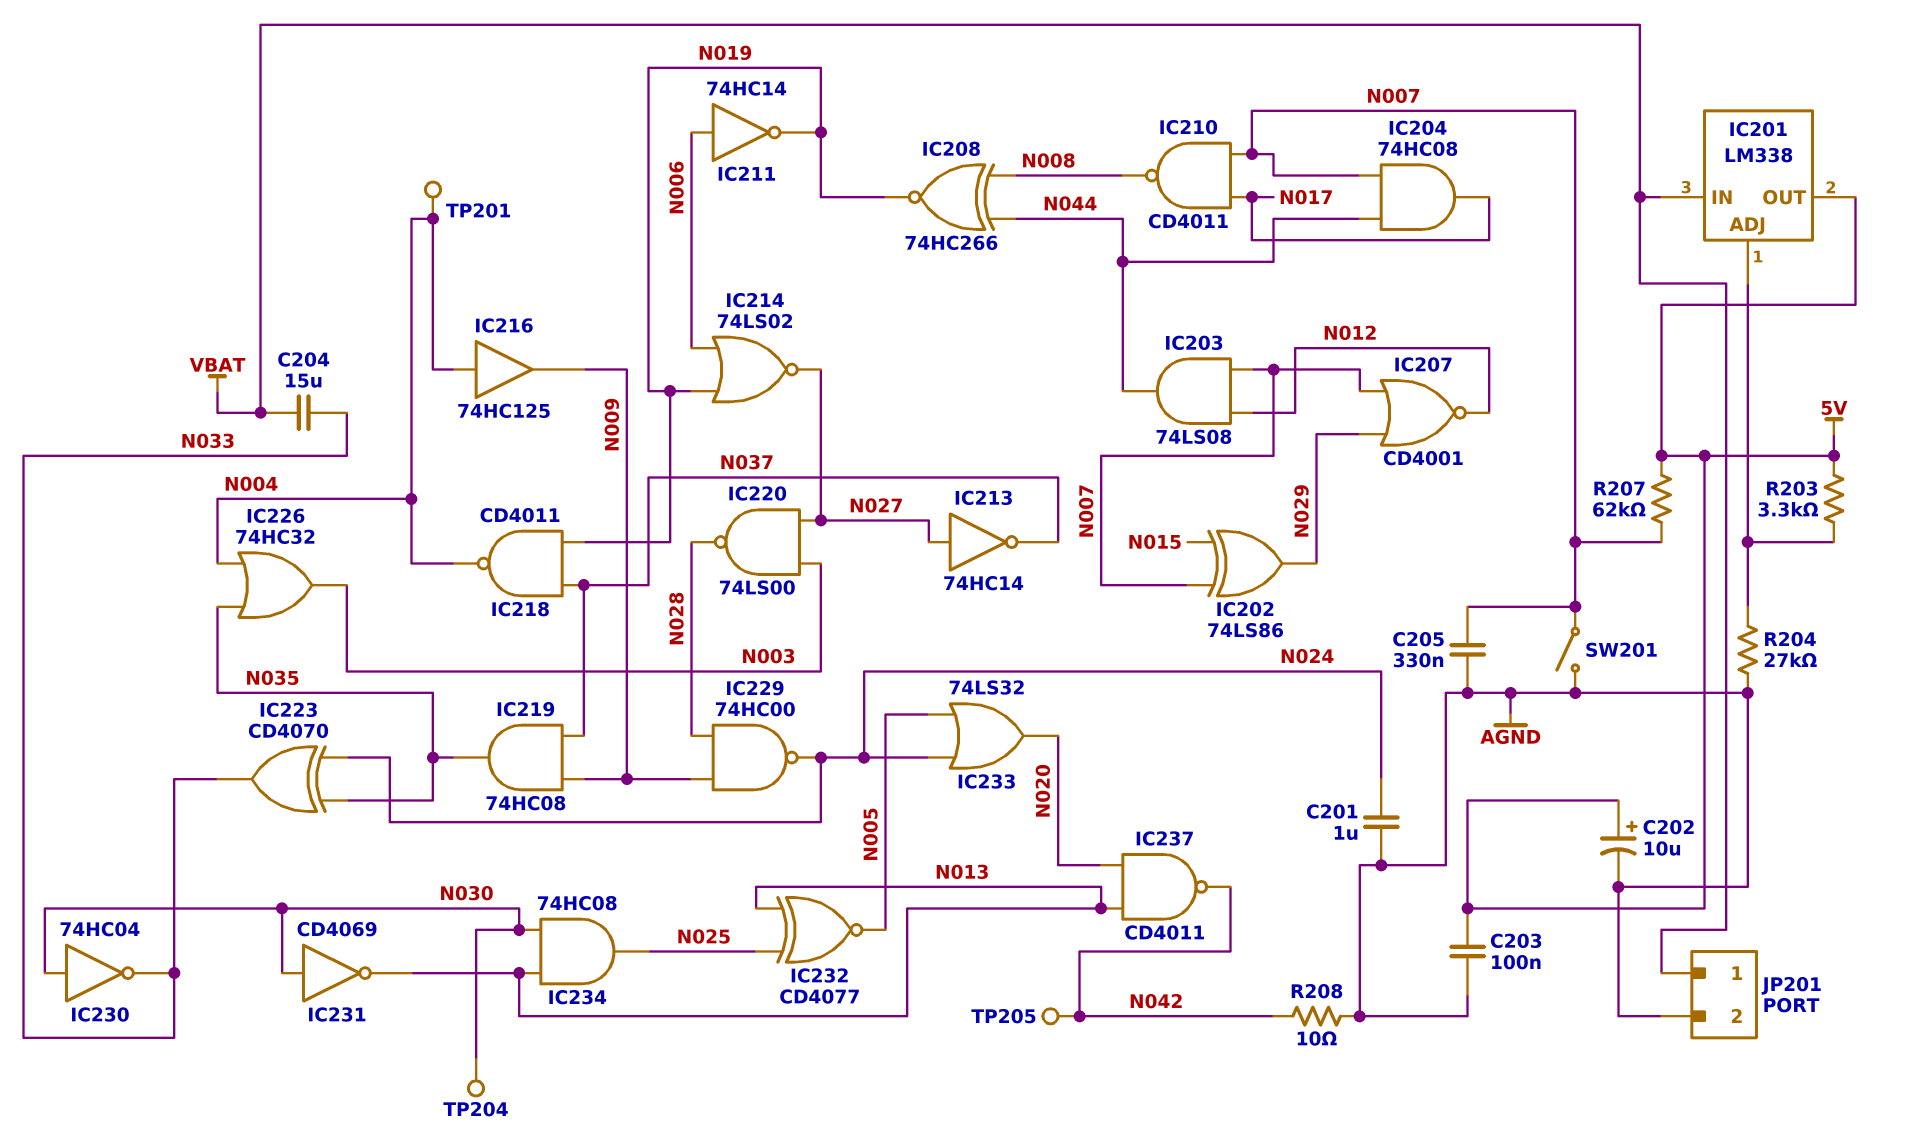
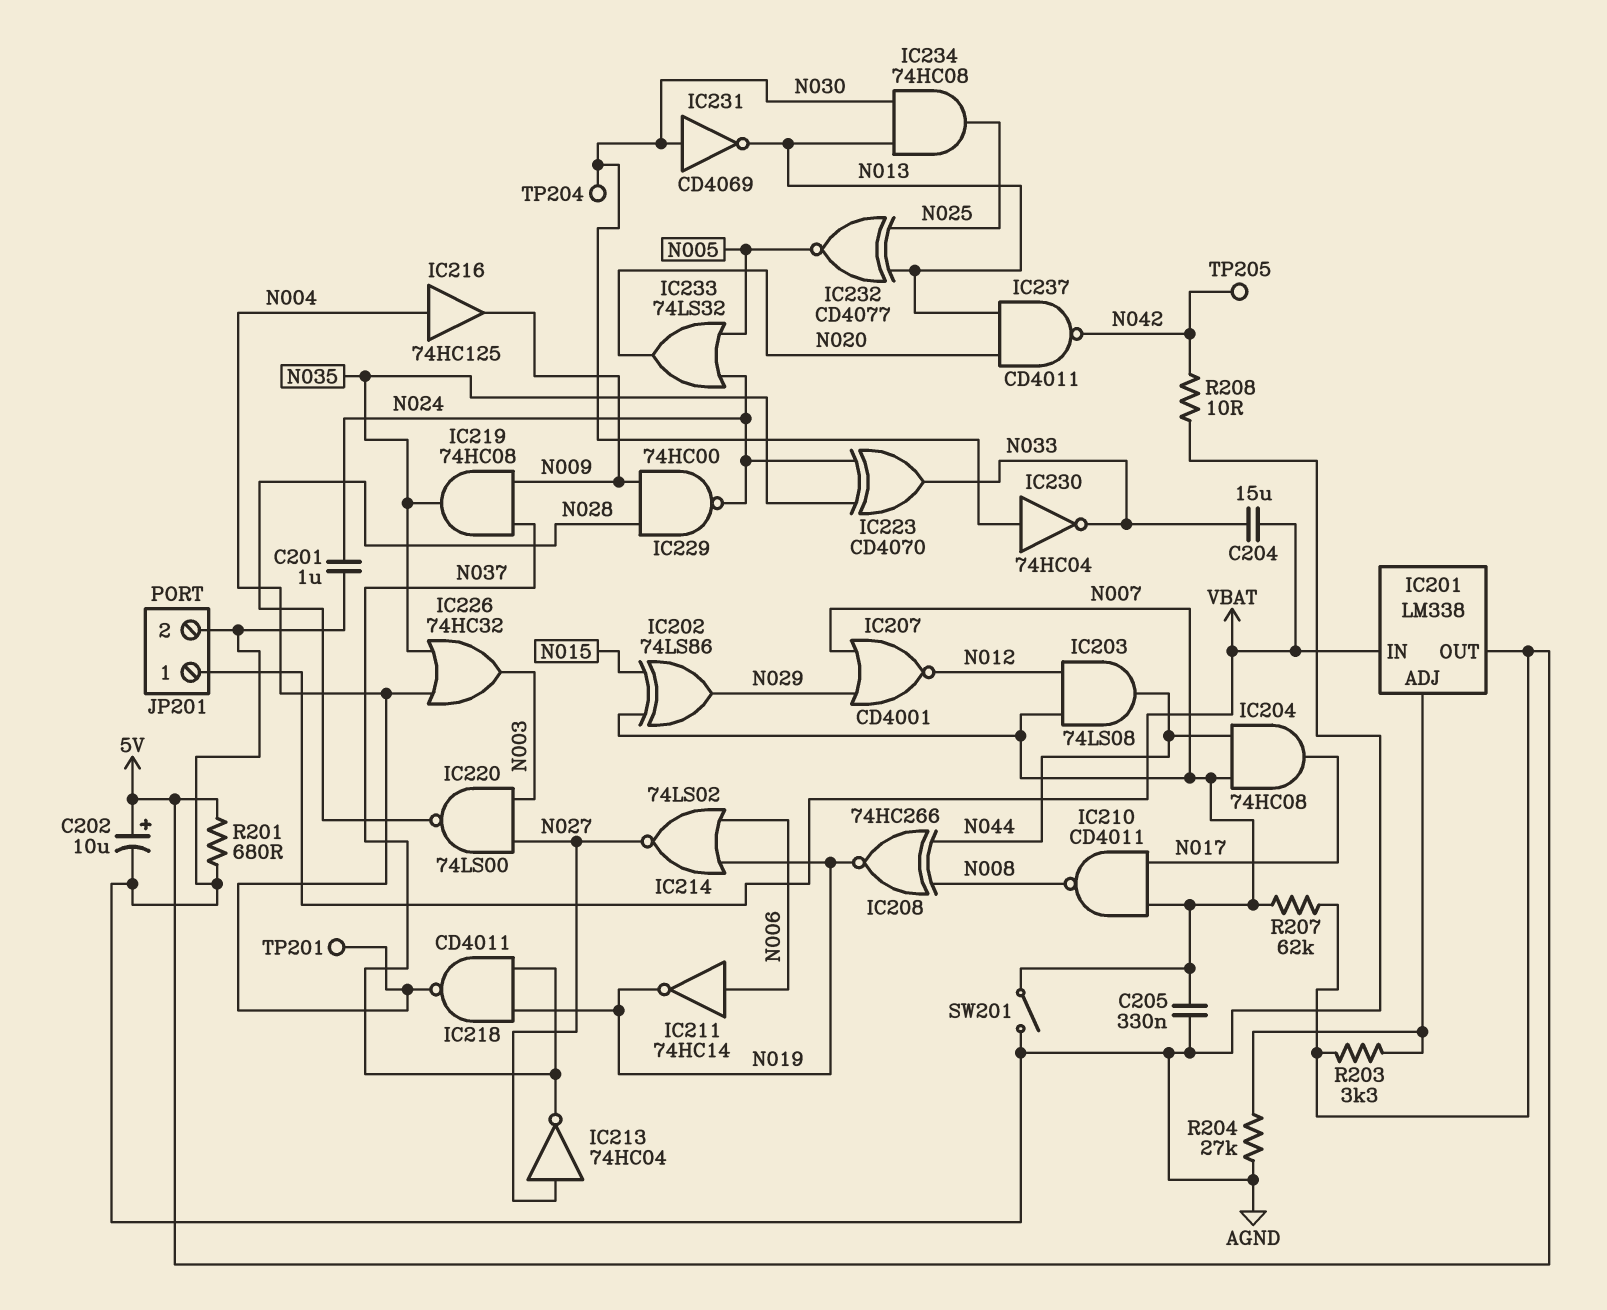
C203: 100nF (5V, AGND) -> none
IC213: NOT 74HC14 (in N027, out N037) -> NOT 74HC04 (in N027, out N037)
R201: none -> 680 (5V, AGND)

